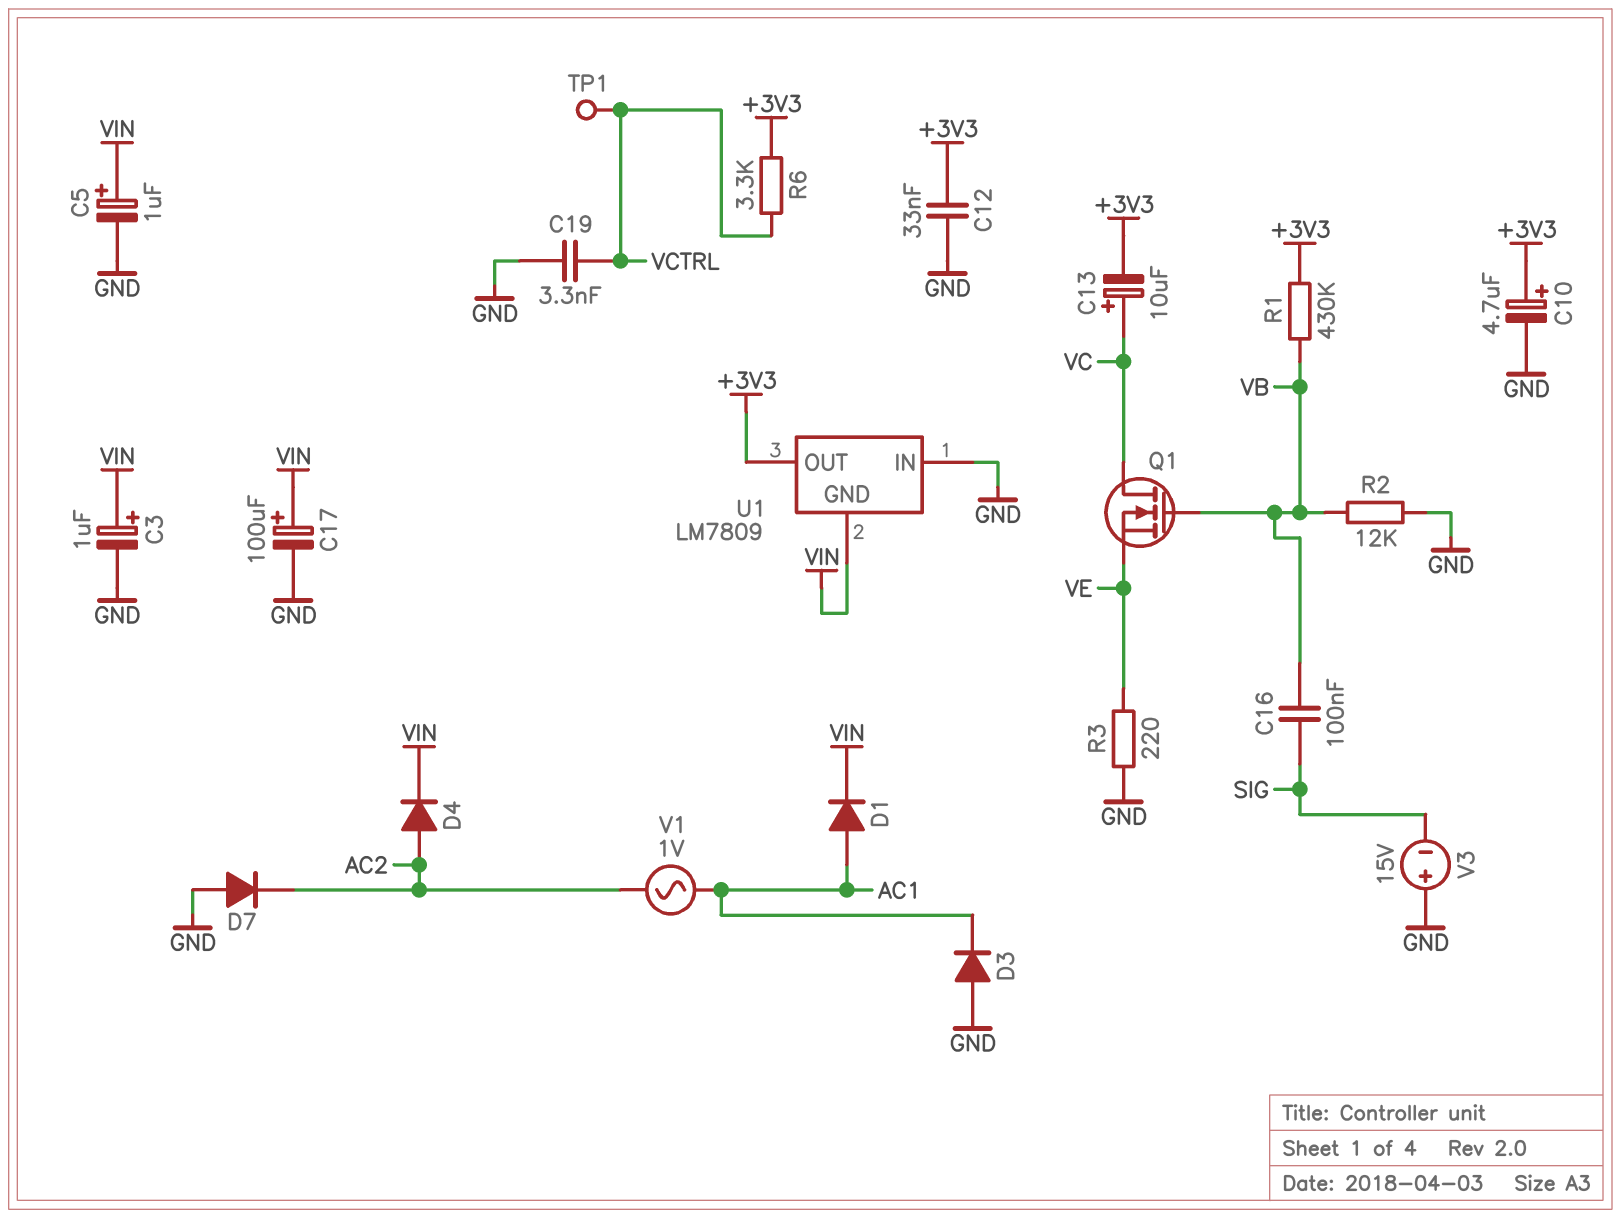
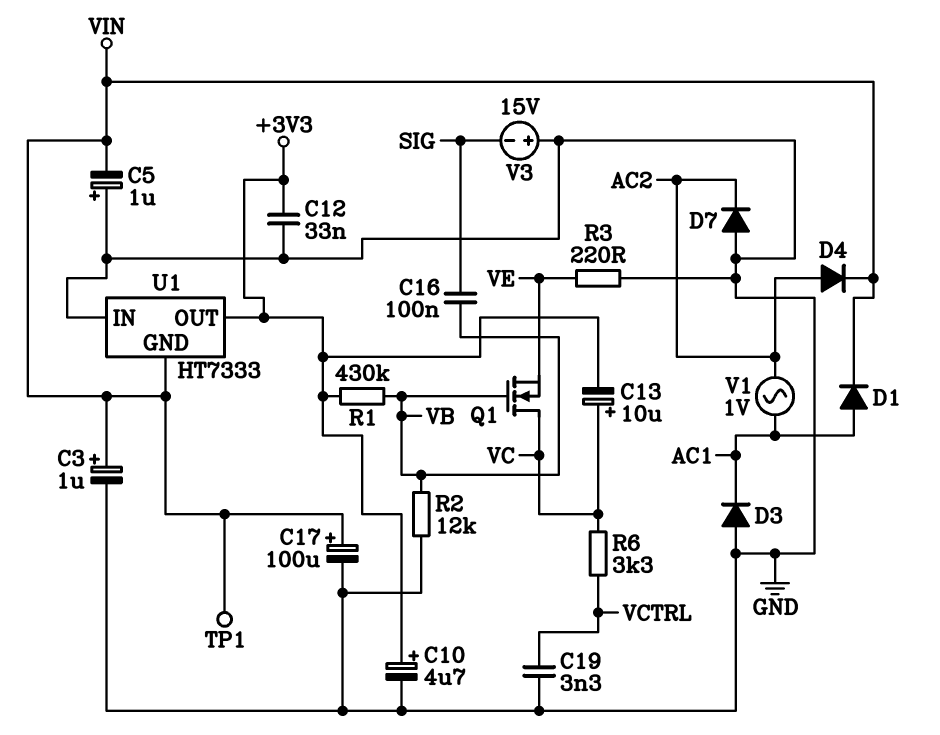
C5: 1uF (plus VIN, minus GND) -> 1uF (plus GND, minus VIN)
R6: 3.3k (+3V3, VCTRL) -> 3.3k (VC, VCTRL)
TP1: test point (VCTRL) -> test point (VIN)
U1: LM7809 -> HT7333

